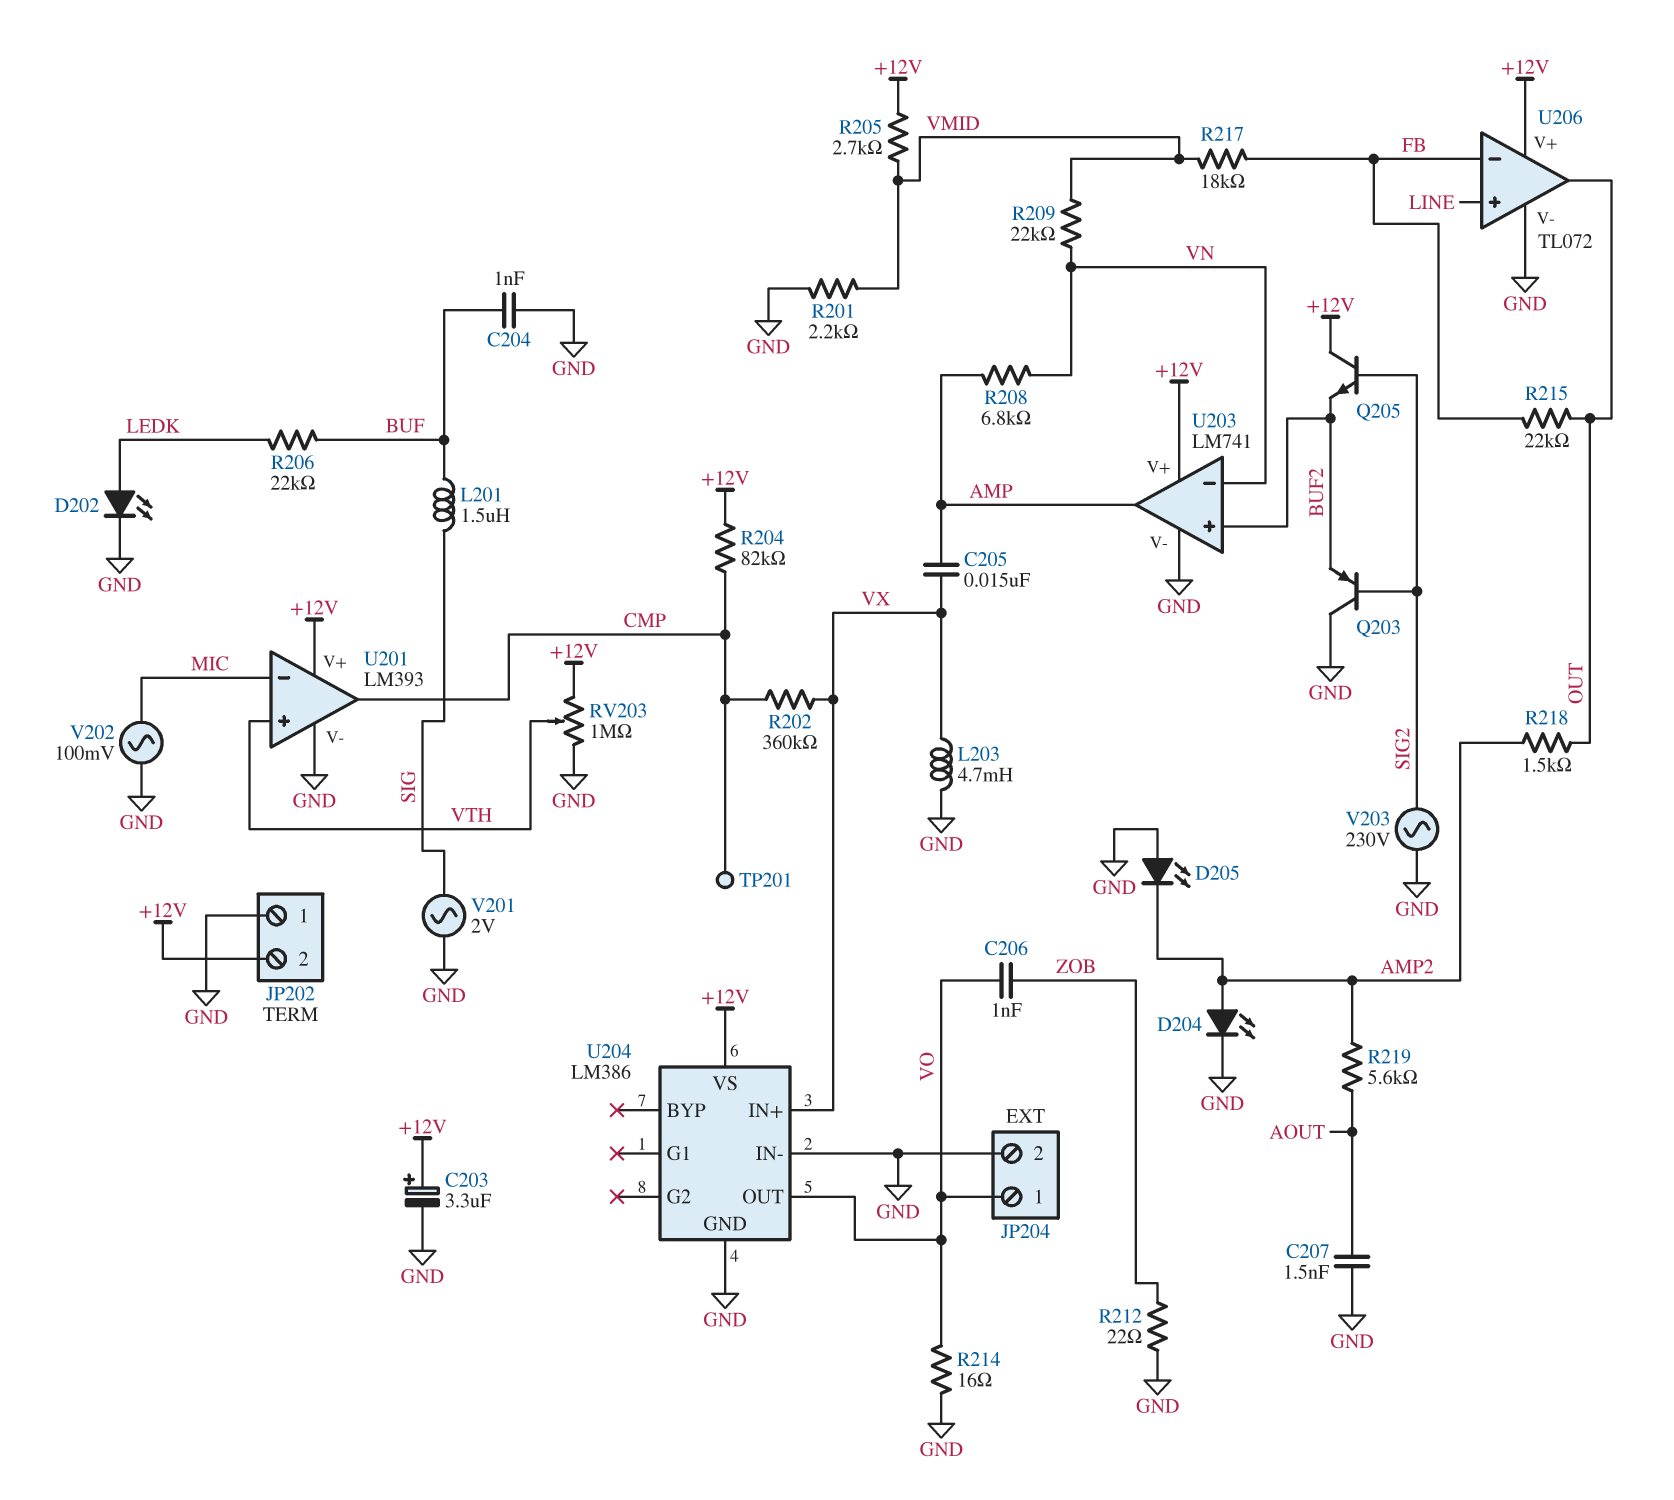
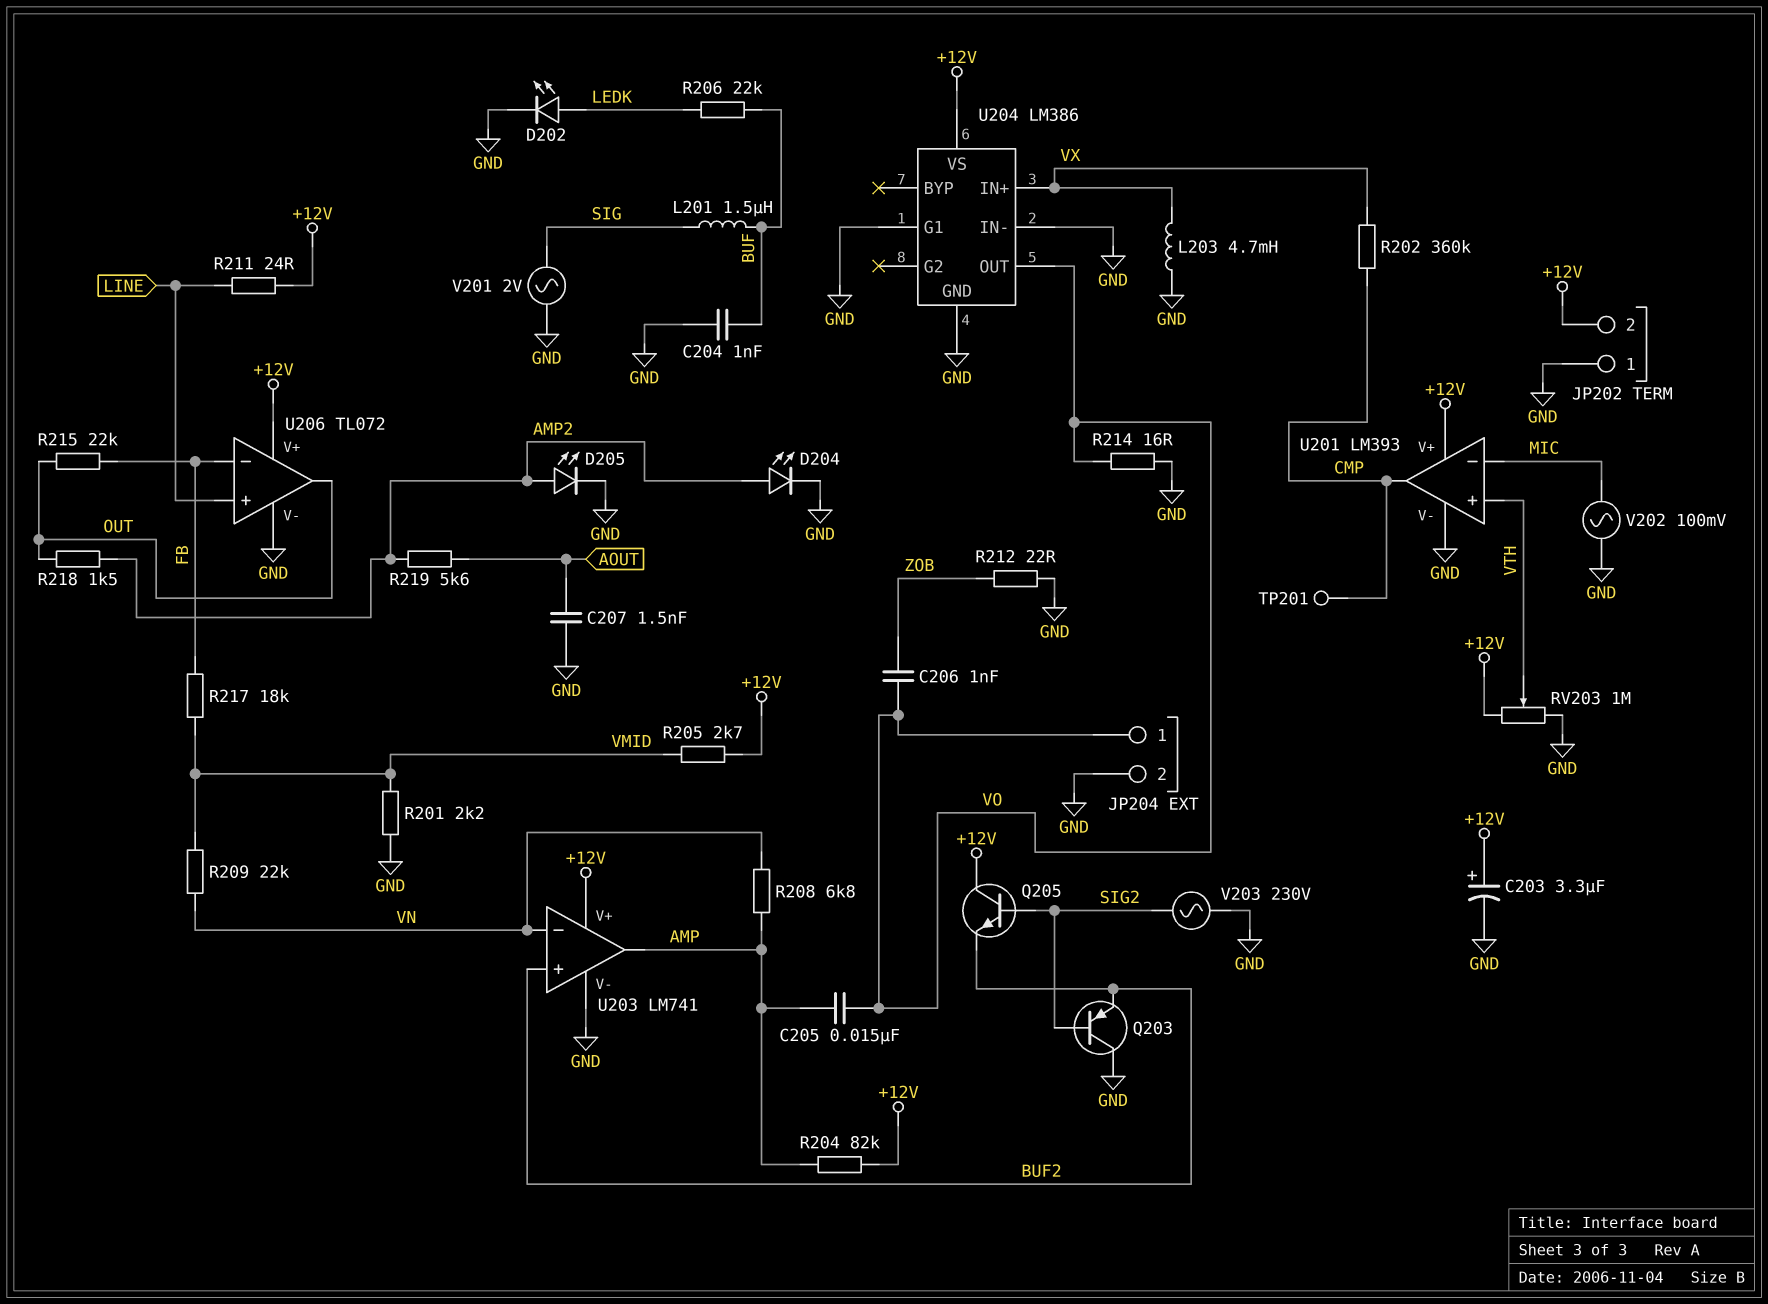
C205: 15nF (AMP, VX) -> 15nF (AMP, VO)
D205: LED (A GND, K AMP2) -> LED (A AMP2, K GND)
R204: 82k (+12V, CMP) -> 82k (+12V, AMP)
R211: none -> 24 (+12V, LINE)
U204 pin G1: none -> GND

